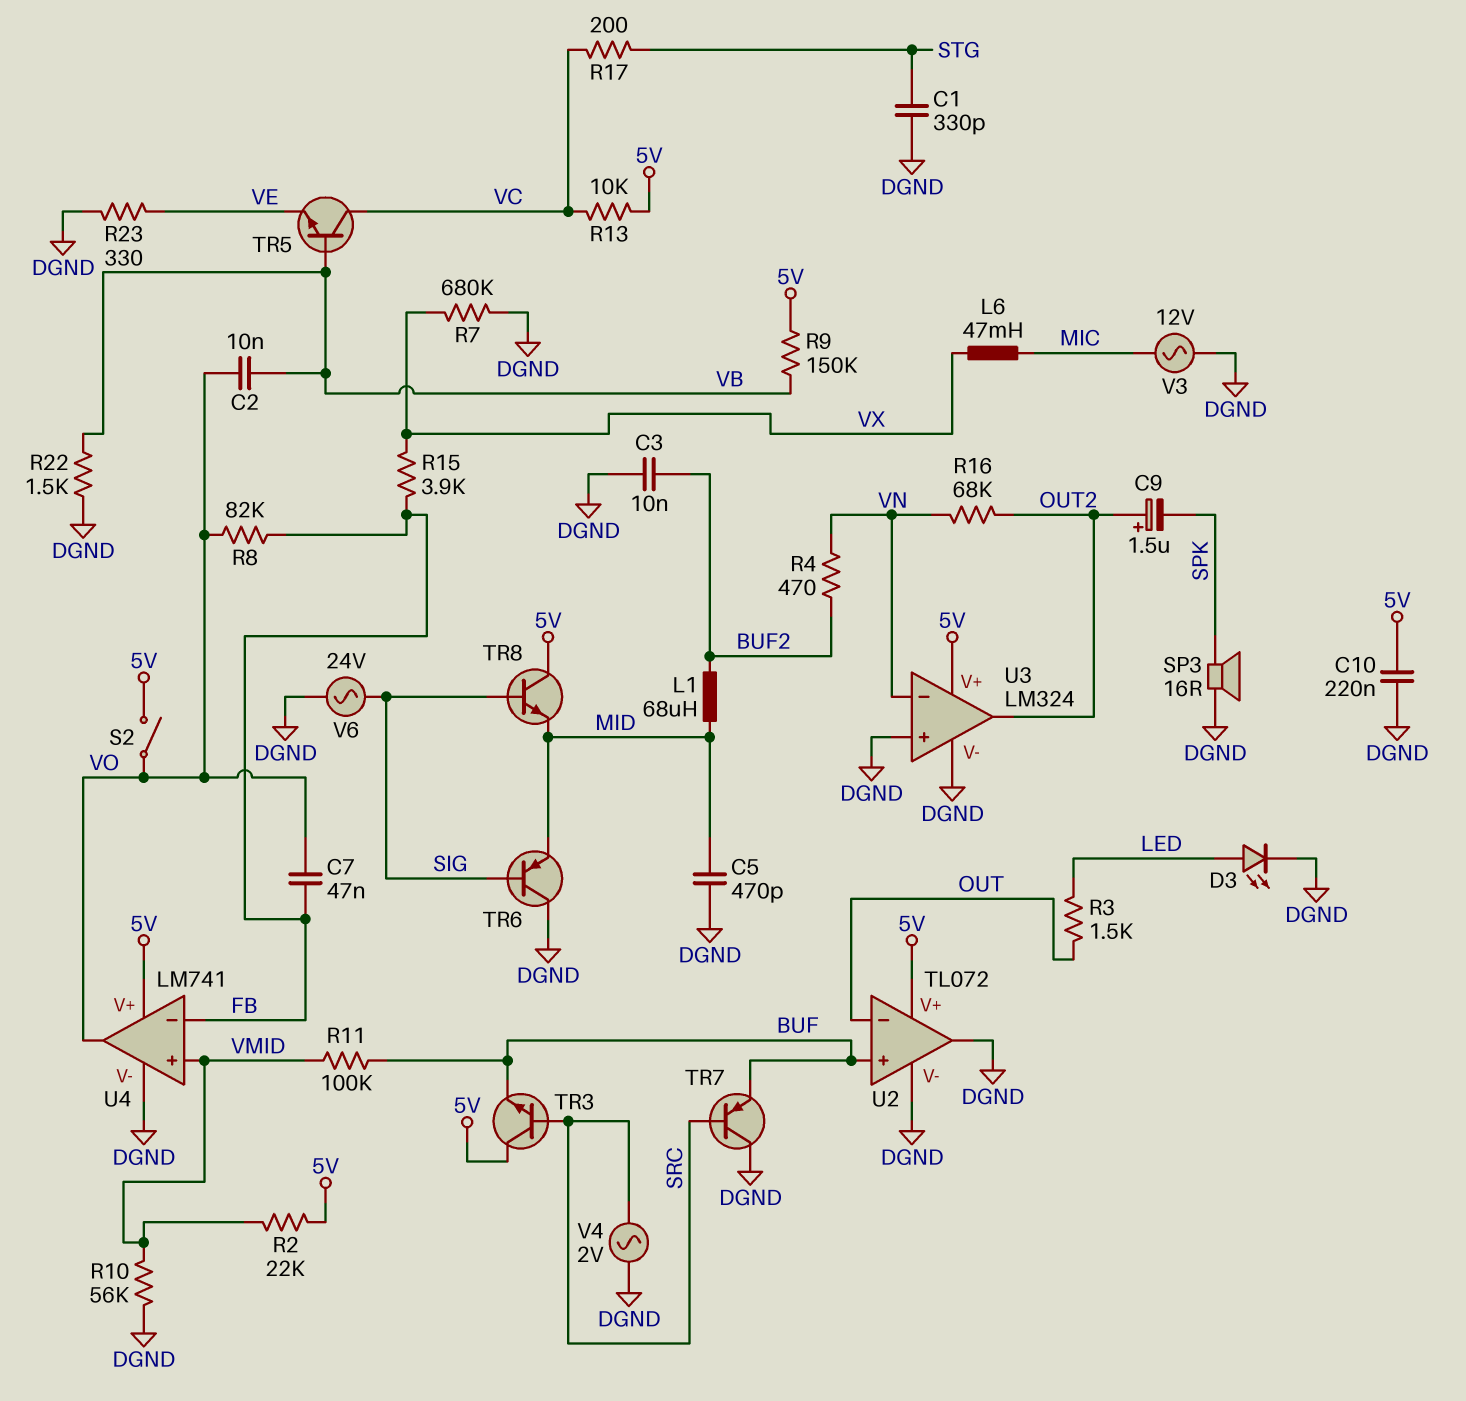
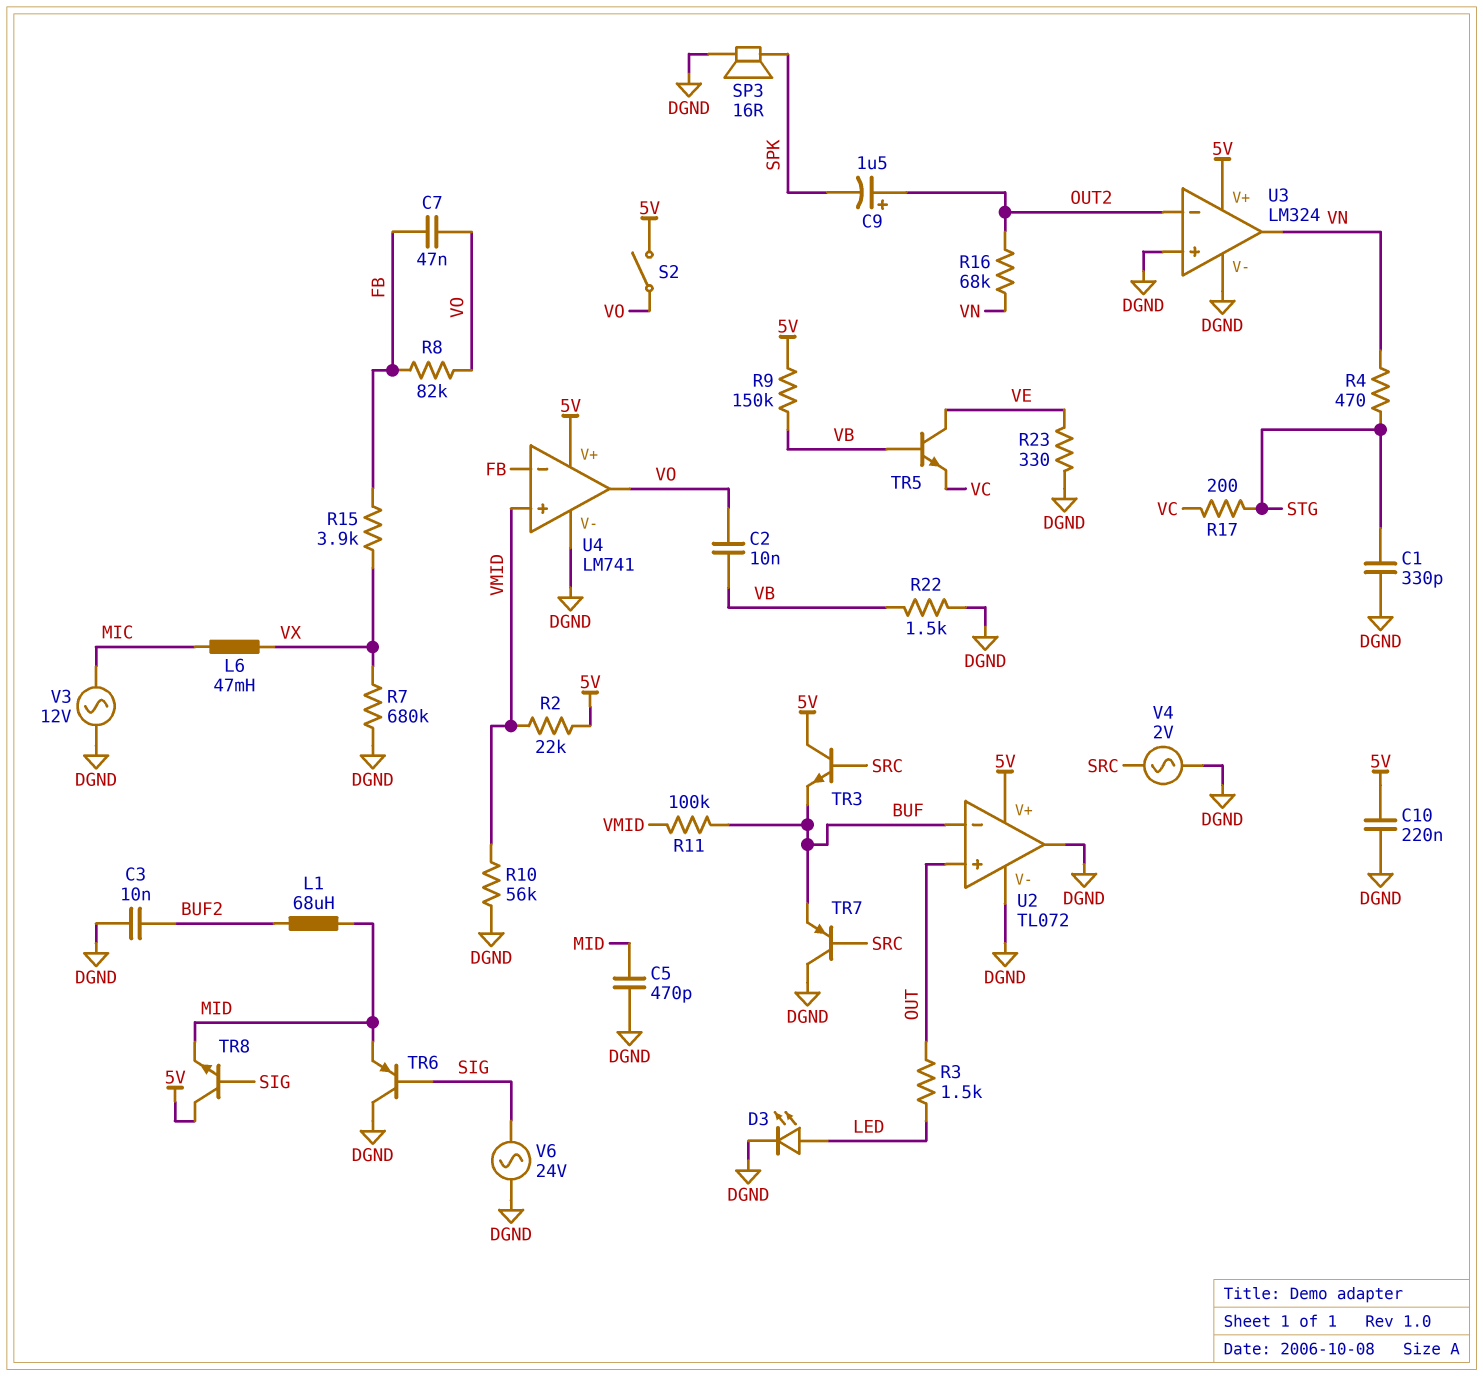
R4: 470 (BUF2, VN) -> 470 (STG, VN)
R13: 10k (5V, VC) -> none
TR5: NPN (B VB, C VC, E VE) -> NPN (B VB, C VE, E VC)
U2 pin in+: BUF -> OUT
U2 pin in-: OUT -> BUF
U3 pin in-: VN -> OUT2
U3 pin out: OUT2 -> VN

